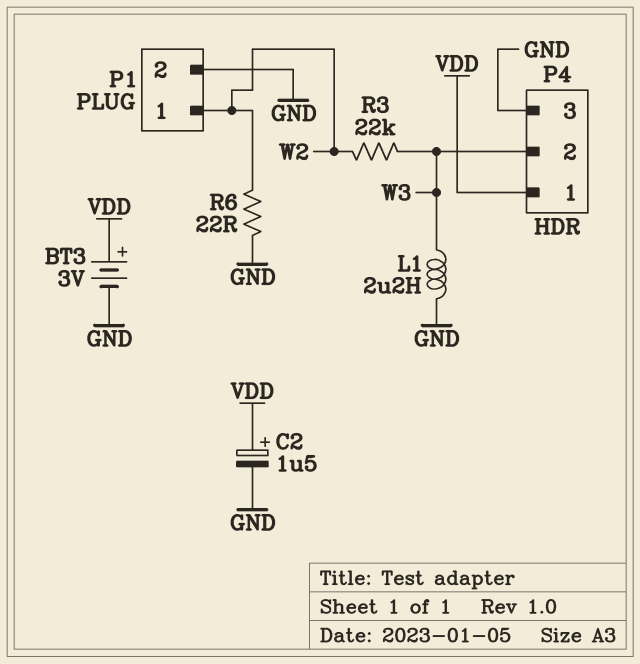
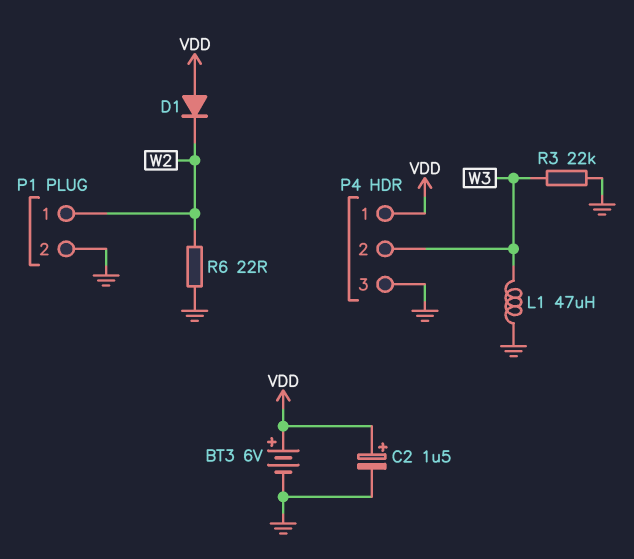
BT3: 3V (plus VDD, minus GND) -> 6V (plus VDD, minus GND)
D1: none -> diode (A VDD, K W2)
L1: 2.2uH (GND, W3) -> 47uH (GND, W3)
R3: 22k (W2, W3) -> 22k (GND, W3)

